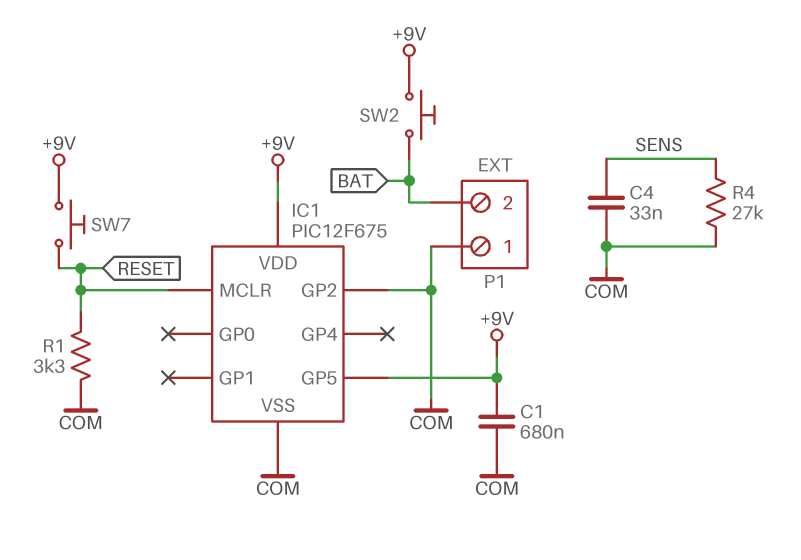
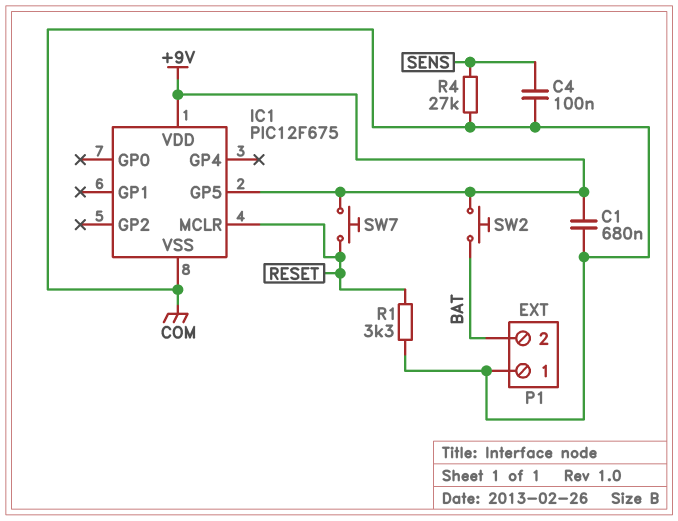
C4: 33nF (COM, SENS) -> 100nF (COM, SENS)
IC1 pin GP2: COM -> none

